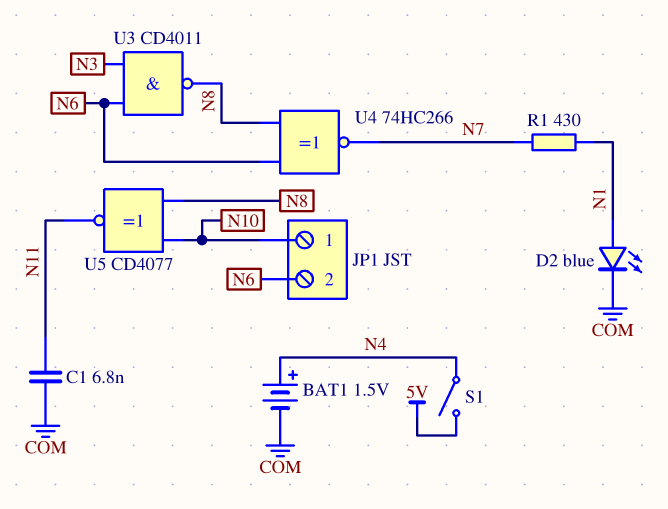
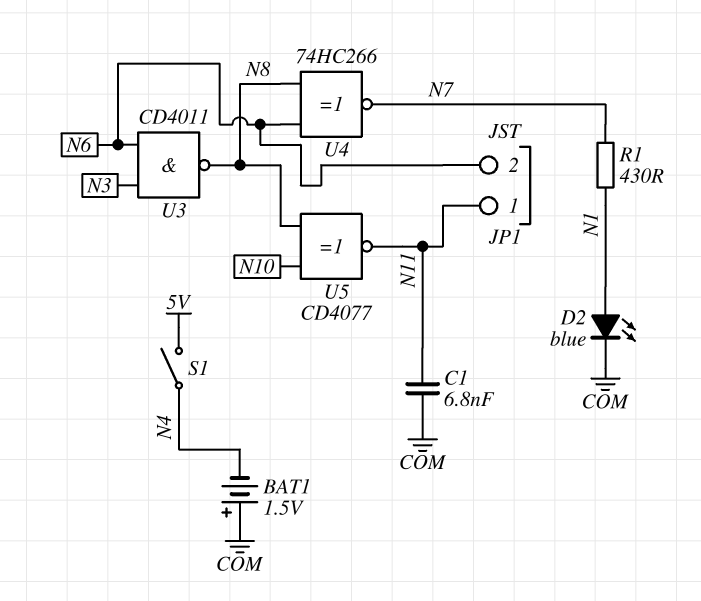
BAT1: 1.5V (plus N4, minus COM) -> 1.5V (plus COM, minus N4)
JP1 pin 1: N10 -> N11

